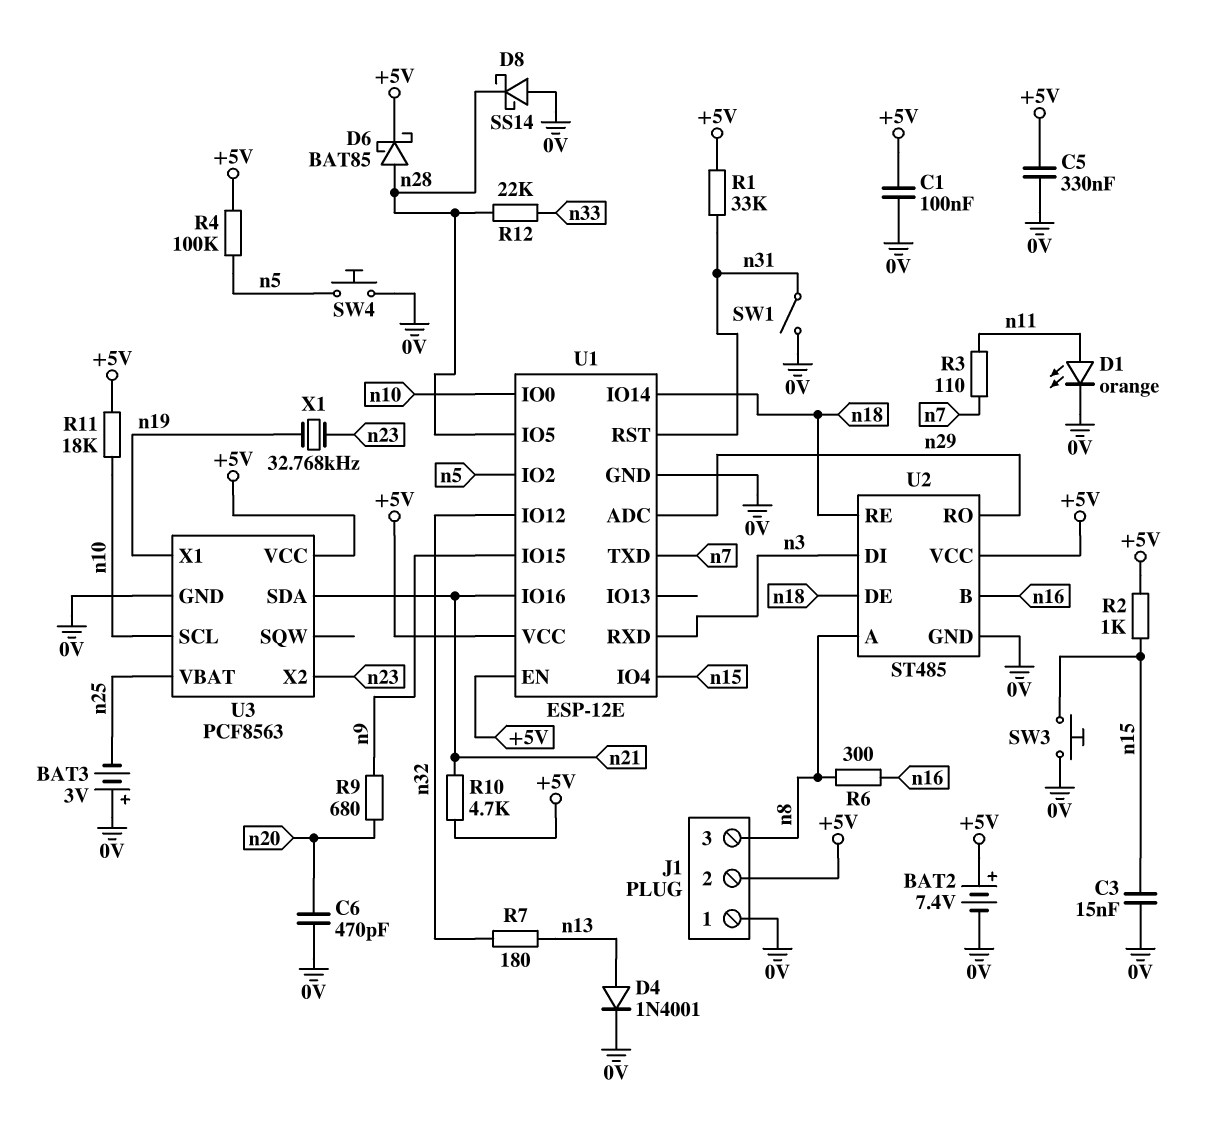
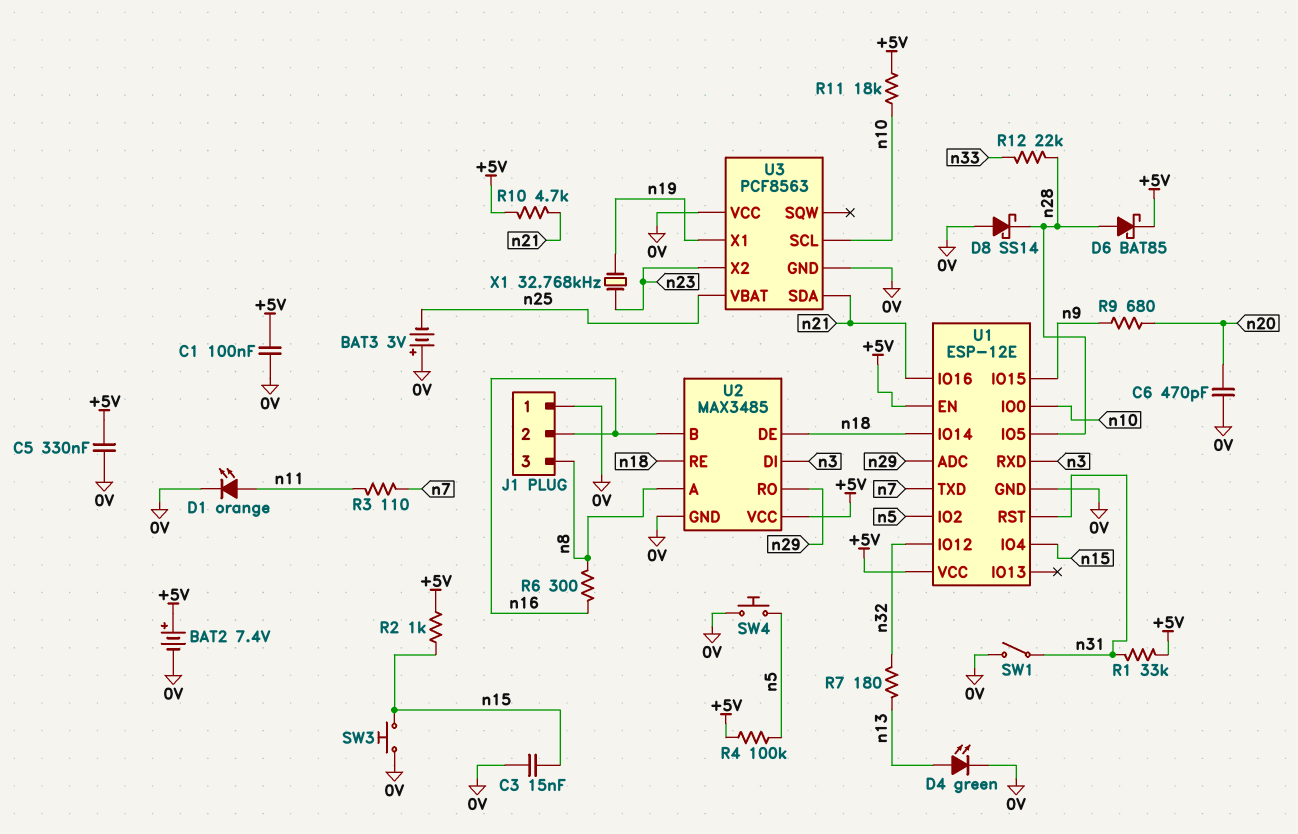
D4: diode 1N4001 (A n13, K 0V) -> LED green (A n13, K 0V)
J1 pin 2: +5V -> n16
U2: ST485 -> MAX3485
U3 pin VCC: +5V -> 0V

